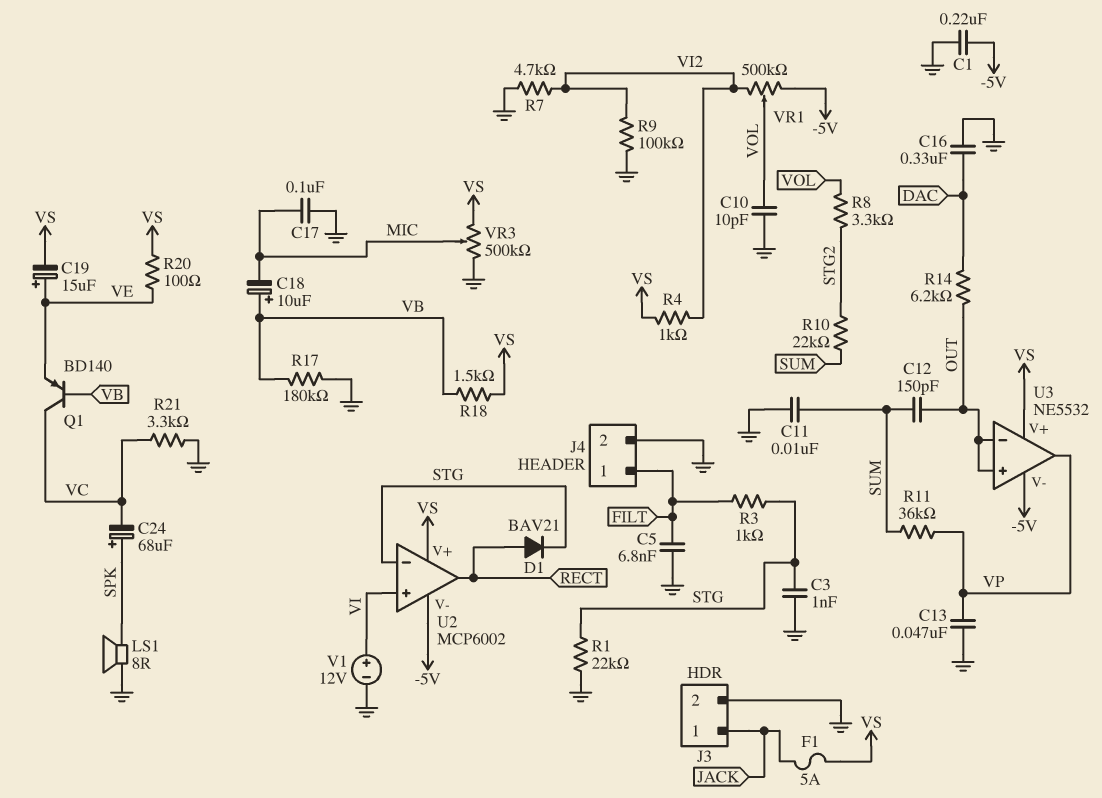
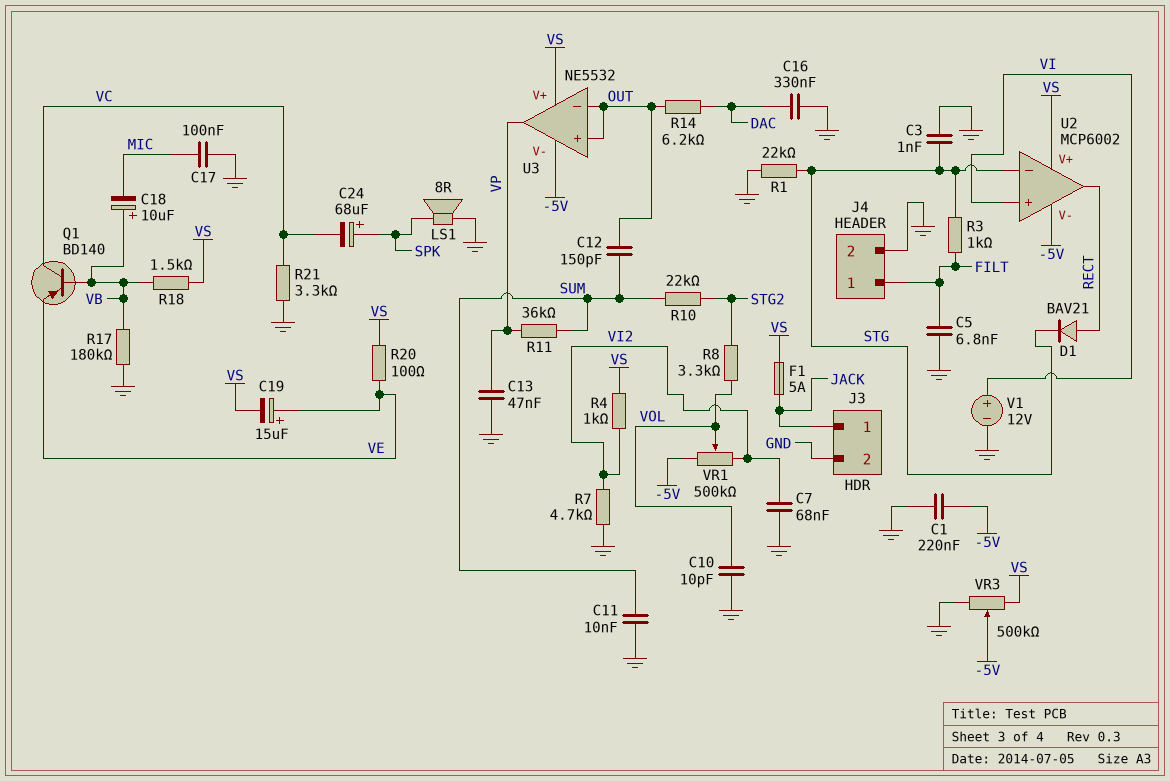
C7: none -> 68nF (GND, VI2)
R9: 100k (GND, VI2) -> none
VR3: 500k (GND, VS, wiper MIC) -> 500k (GND, VS, wiper -5V)

